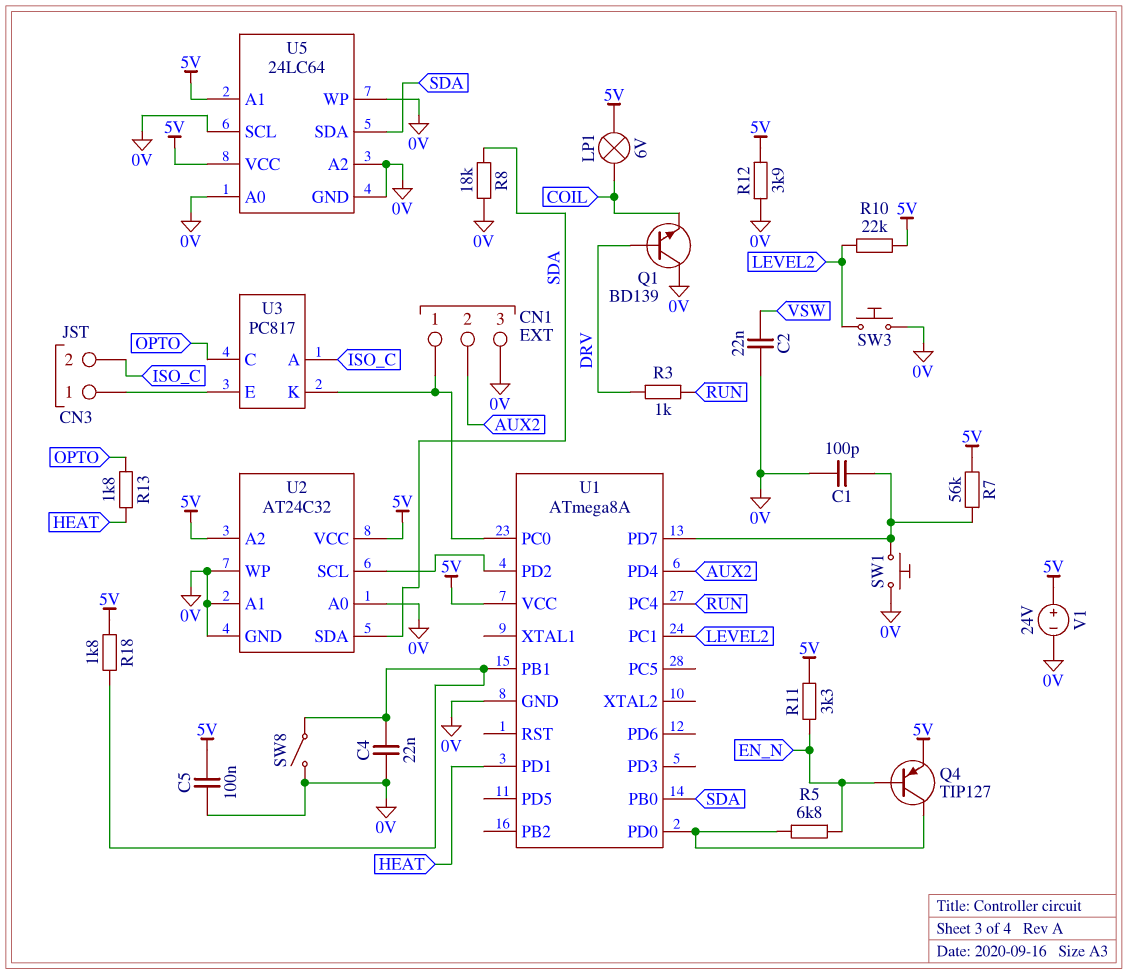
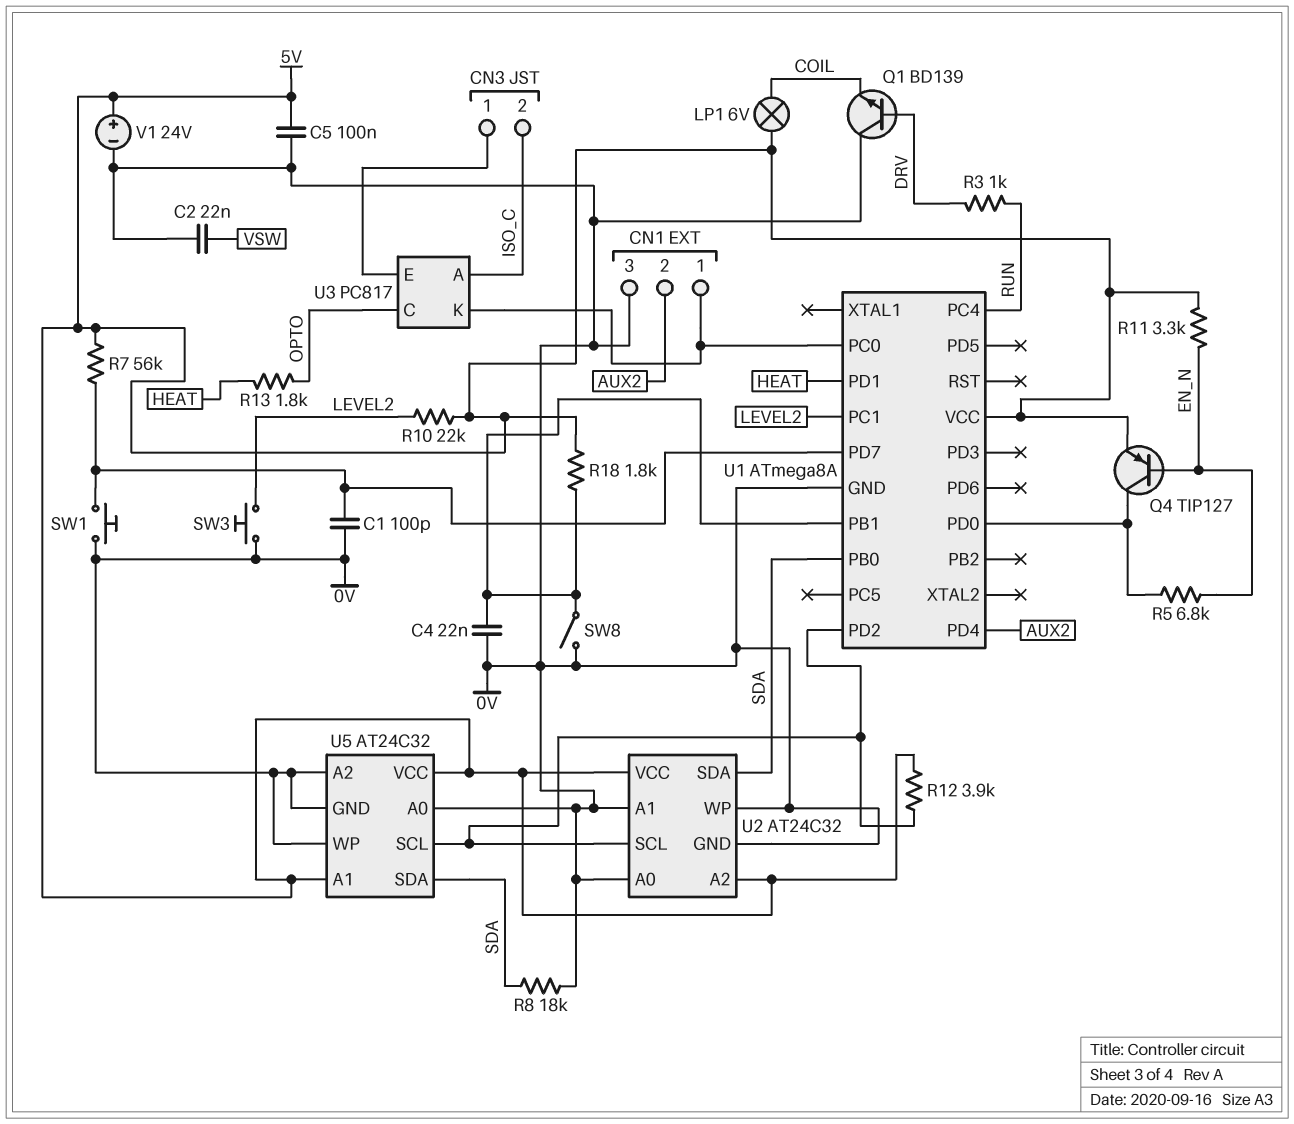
R12: 3.9k (0V, 5V) -> 3.9k (5V, U1/PD2)
U5: 24LC64 -> AT24C32
U5 pin SCL: 0V -> U1/PD2

